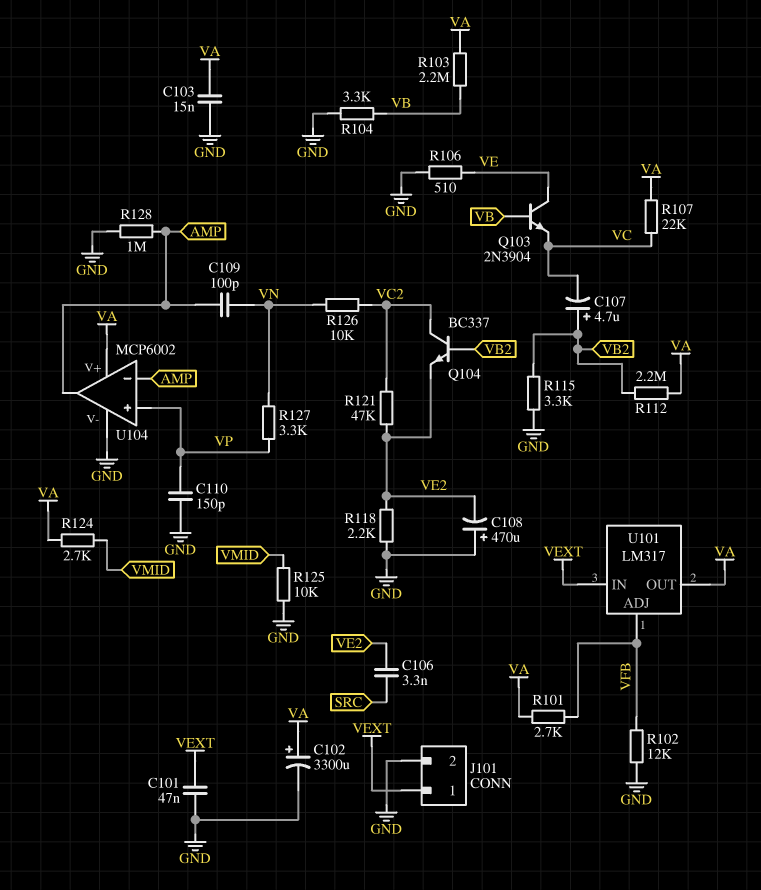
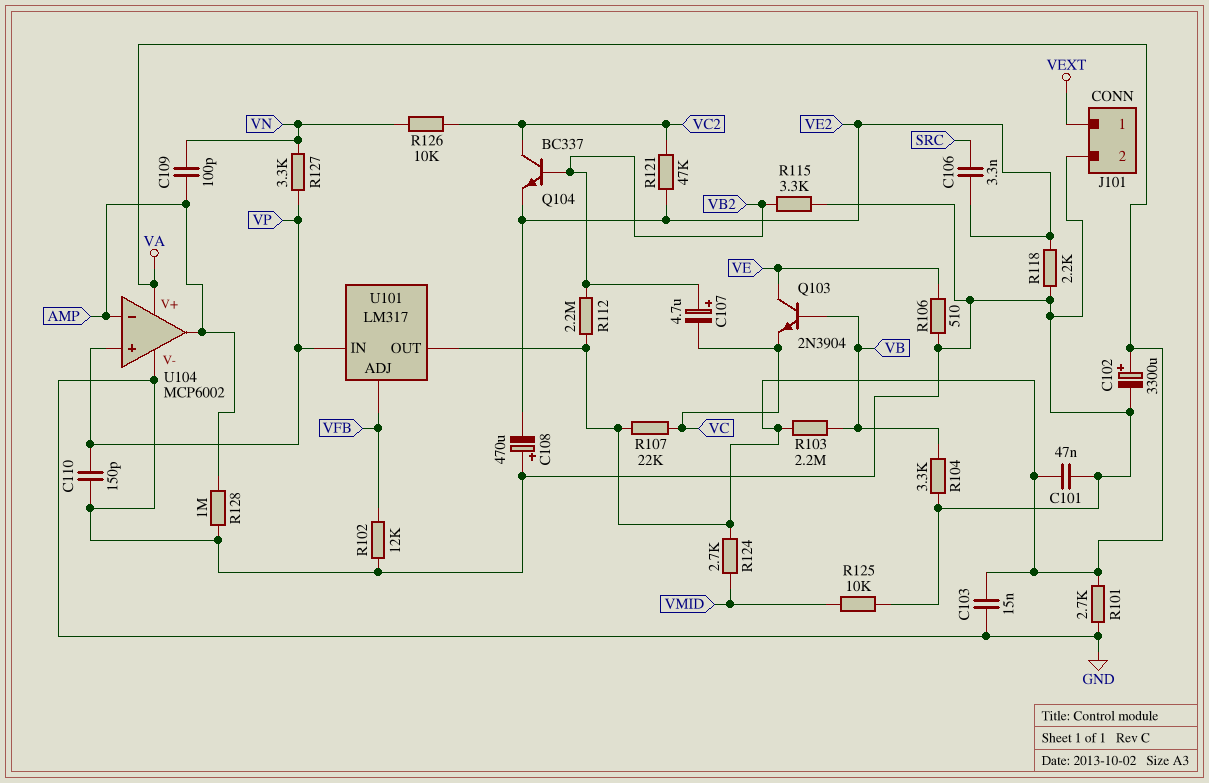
C101: 47nF (GND, VEXT) -> 47nF (GND, VA)
R101: 2.7k (VA, VFB) -> 2.7k (GND, VA)
U101 pin IN: VEXT -> VP

